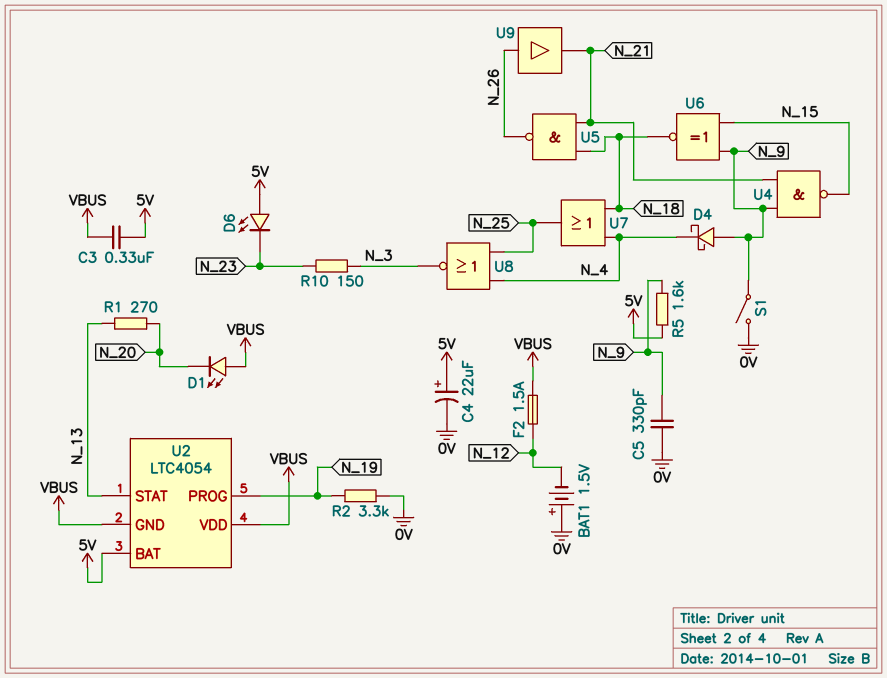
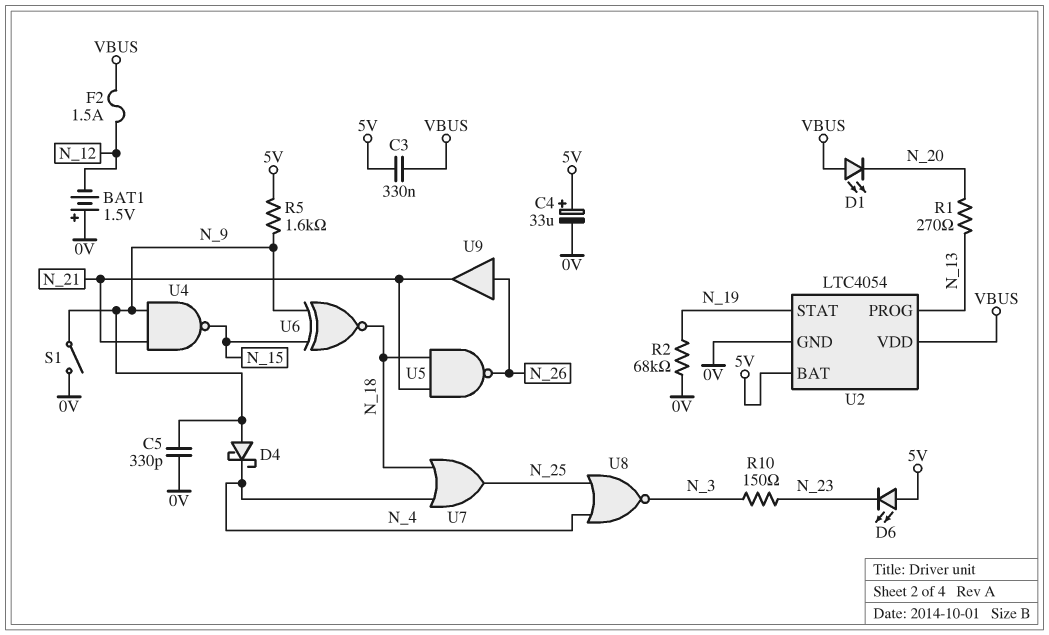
C4: 22uF (plus 5V, minus 0V) -> 33uF (plus 5V, minus 0V)
R2: 3.3k (0V, N_19) -> 68k (0V, N_19)
U2 pin GND: VBUS -> 0V
U2 pin PROG: N_19 -> N_13
U2 pin STAT: N_13 -> N_19

